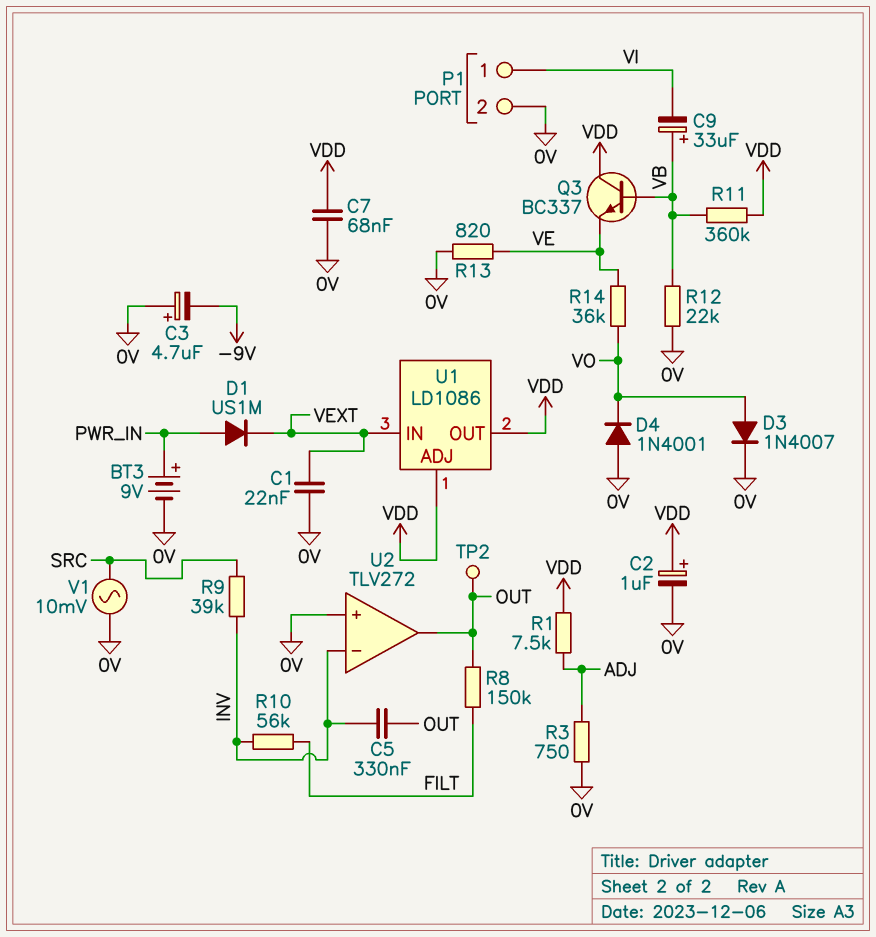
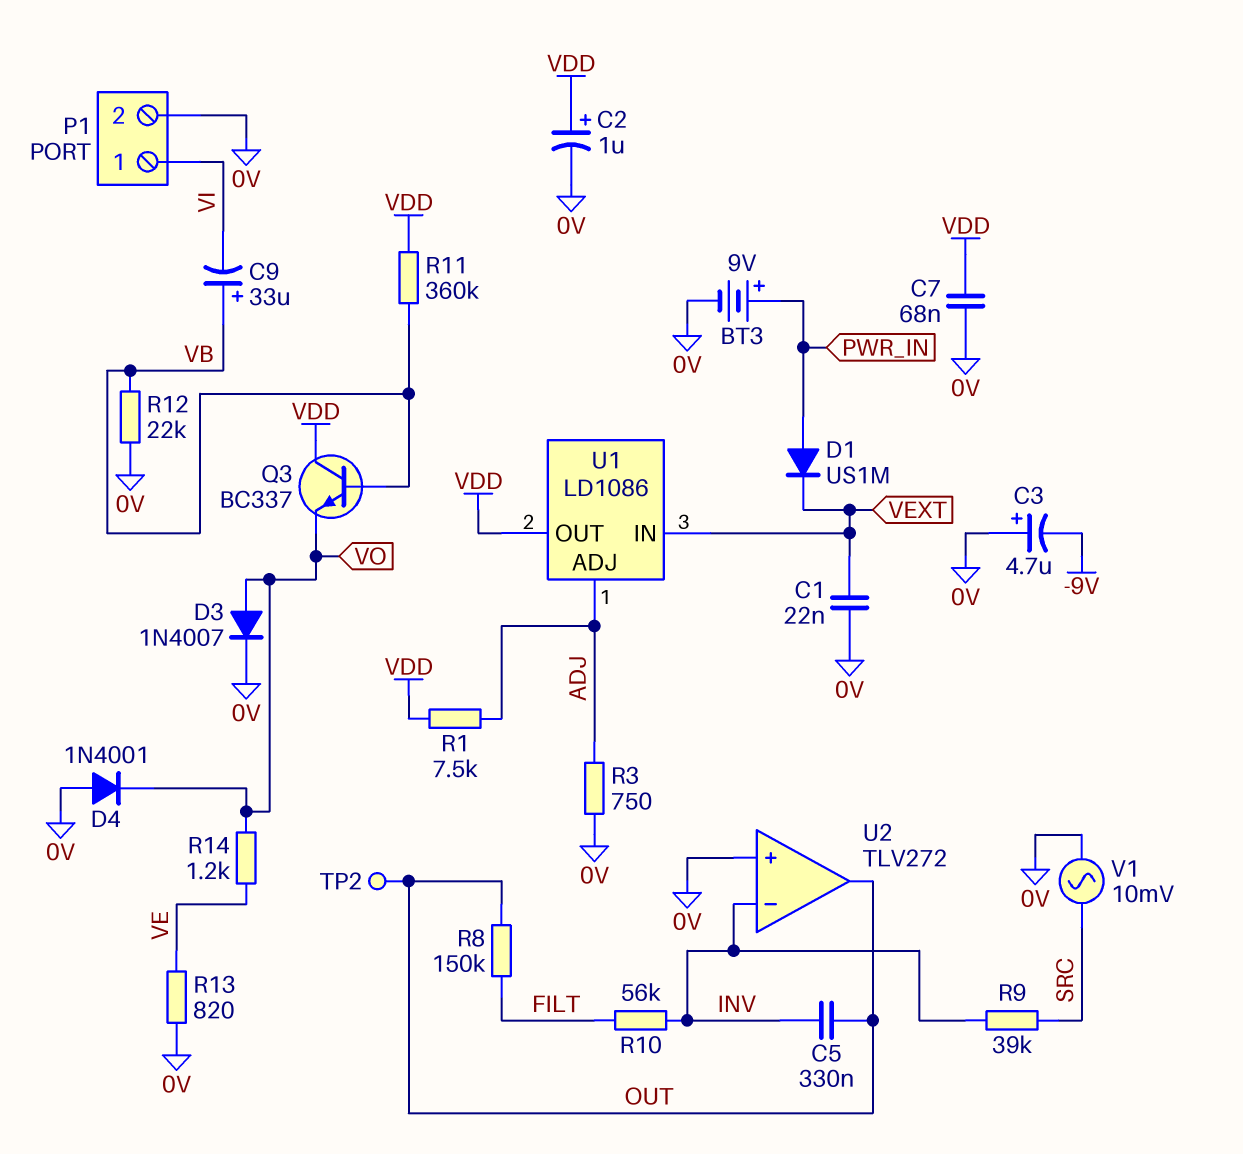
Q3: NPN BC337 (B VB, C VDD, E VE) -> NPN BC337 (B VB, C VDD, E VO)
R14: 36k (VE, VO) -> 1.2k (VE, VO)
U1 pin ADJ: VDD -> ADJ

